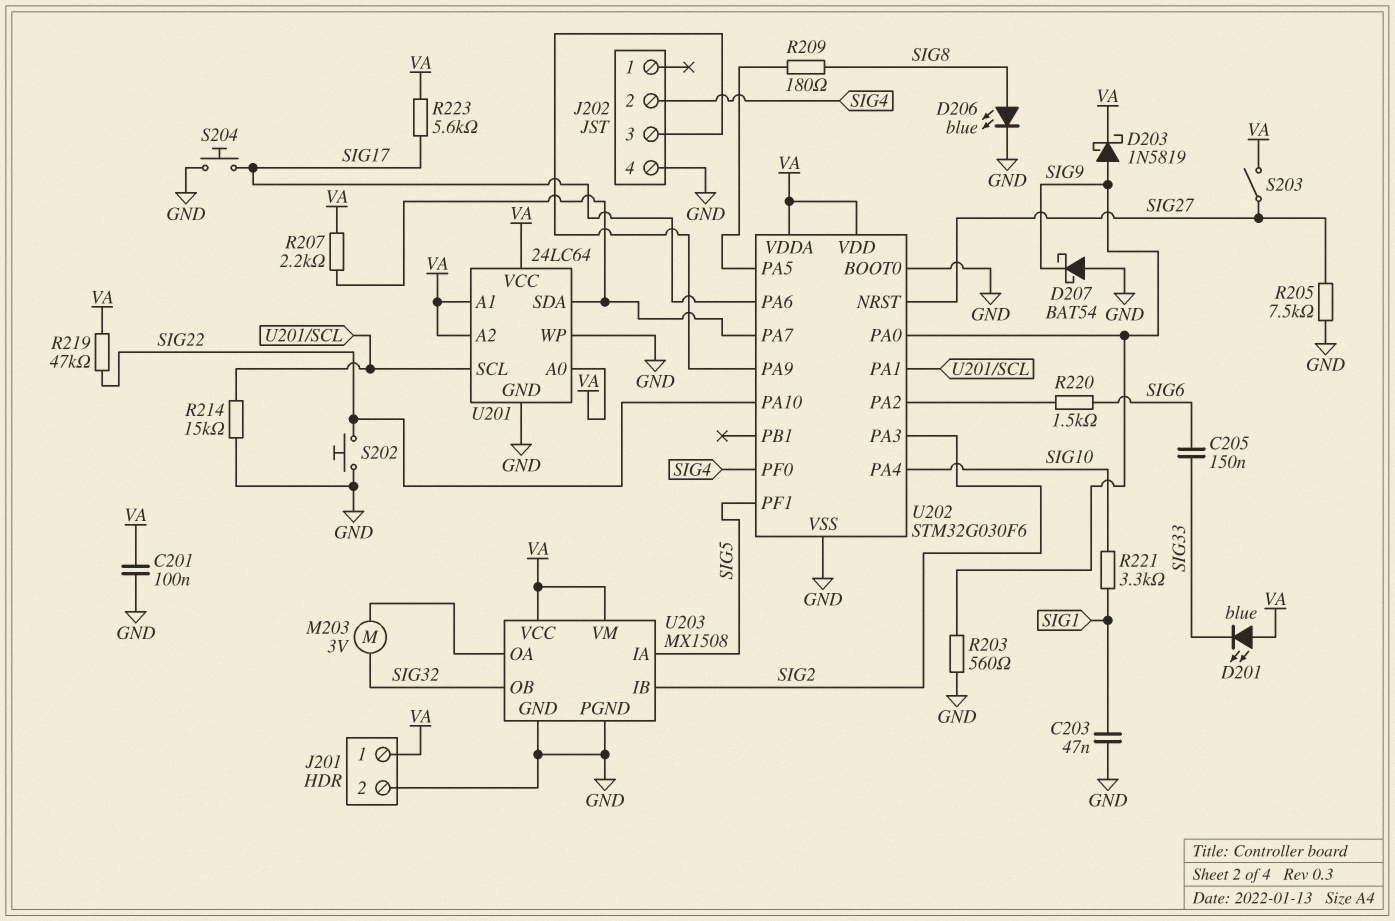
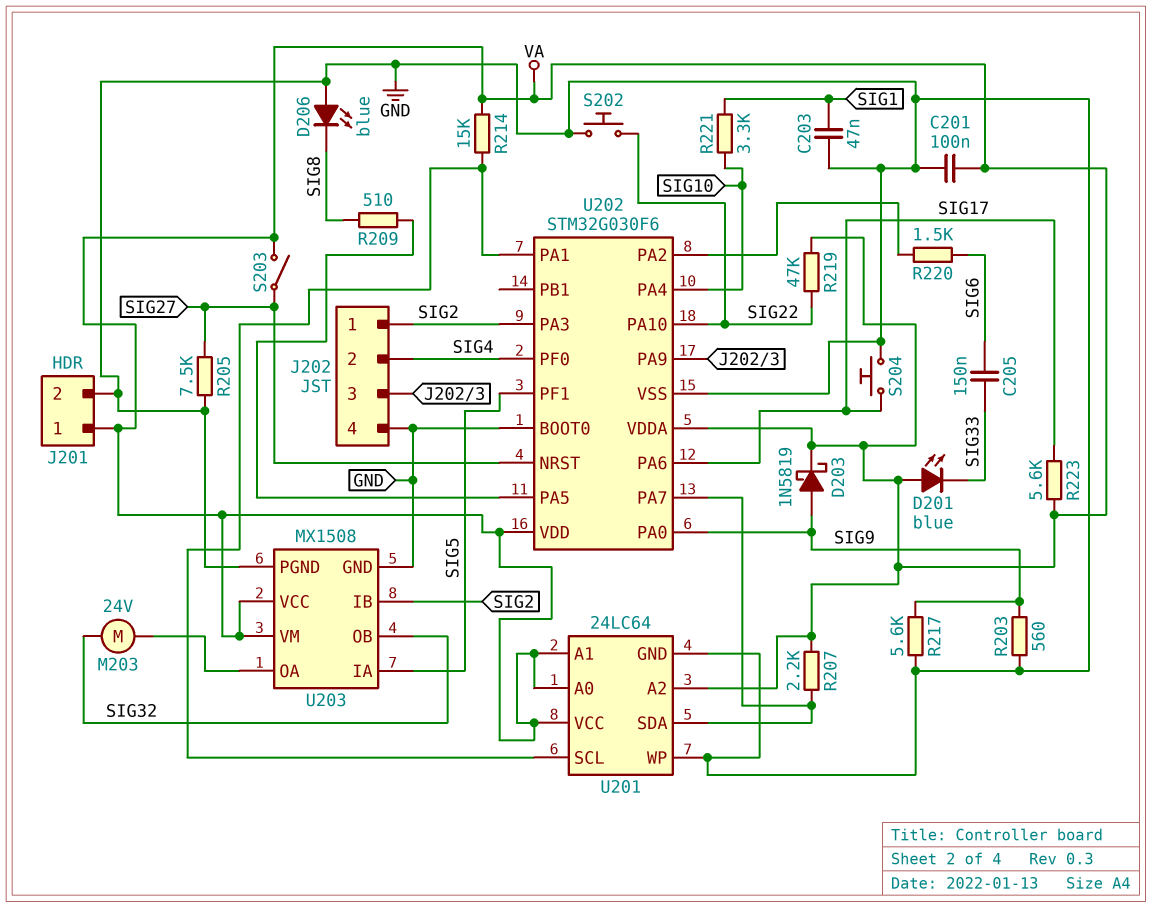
D206: LED blue (A SIG8, K GND) -> LED blue (A GND, K SIG8)
D207: schottky BAT54 (A GND, K SIG9) -> none
J202 pin 1: none -> SIG2
M203: motor 3V (SIG32, U203/OA) -> motor 24V (SIG32, U203/OA)
R209: 180 (SIG8, U202/PA5) -> 510 (SIG8, U202/PA5)
R214: 15k (GND, U201/SCL) -> 15k (U201/SCL, VA)
R217: none -> 5.6k (GND, SIG9)

